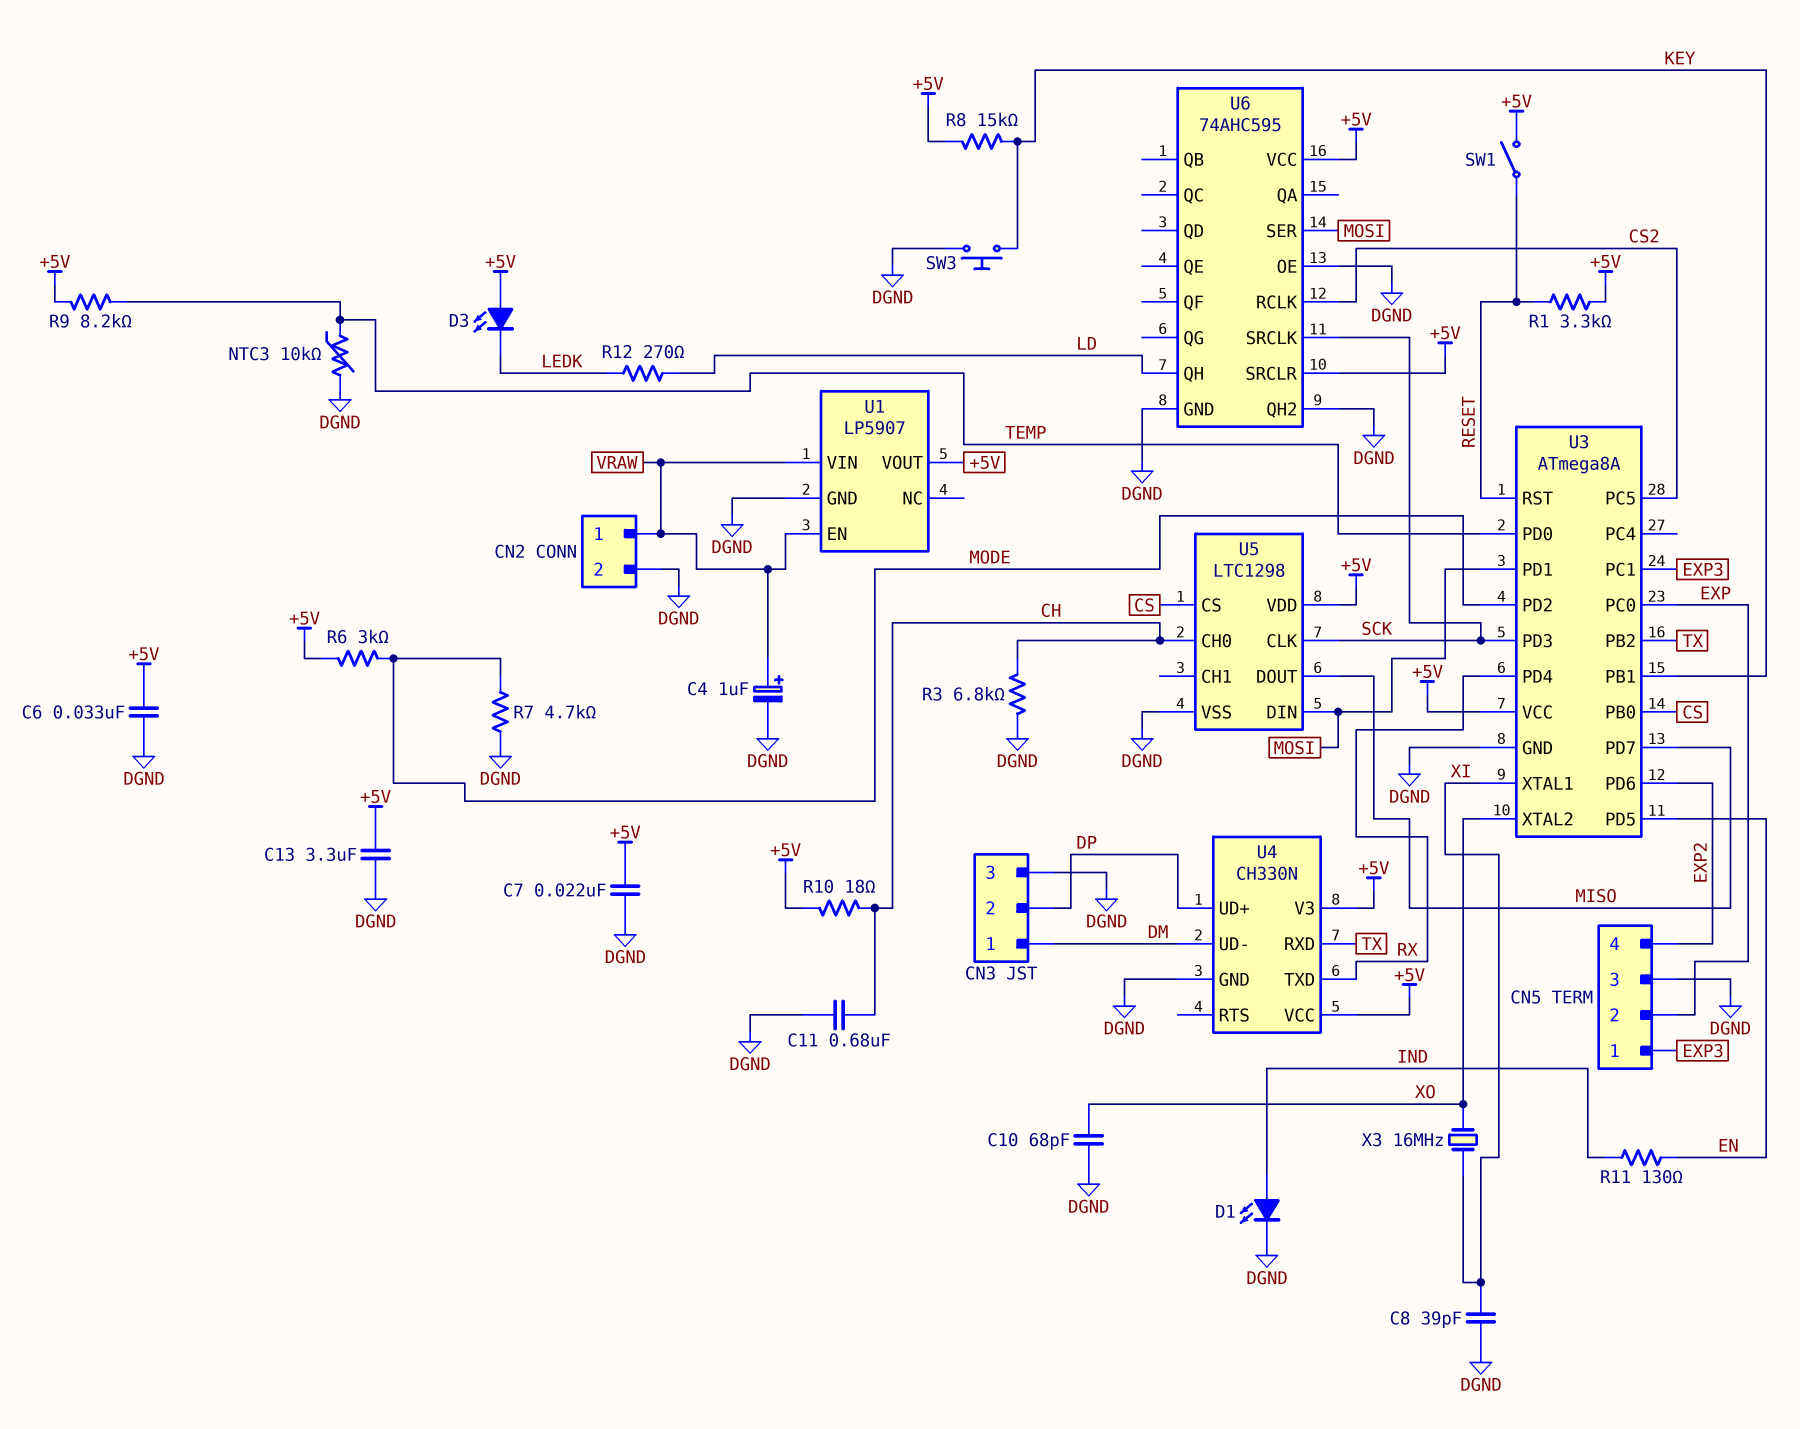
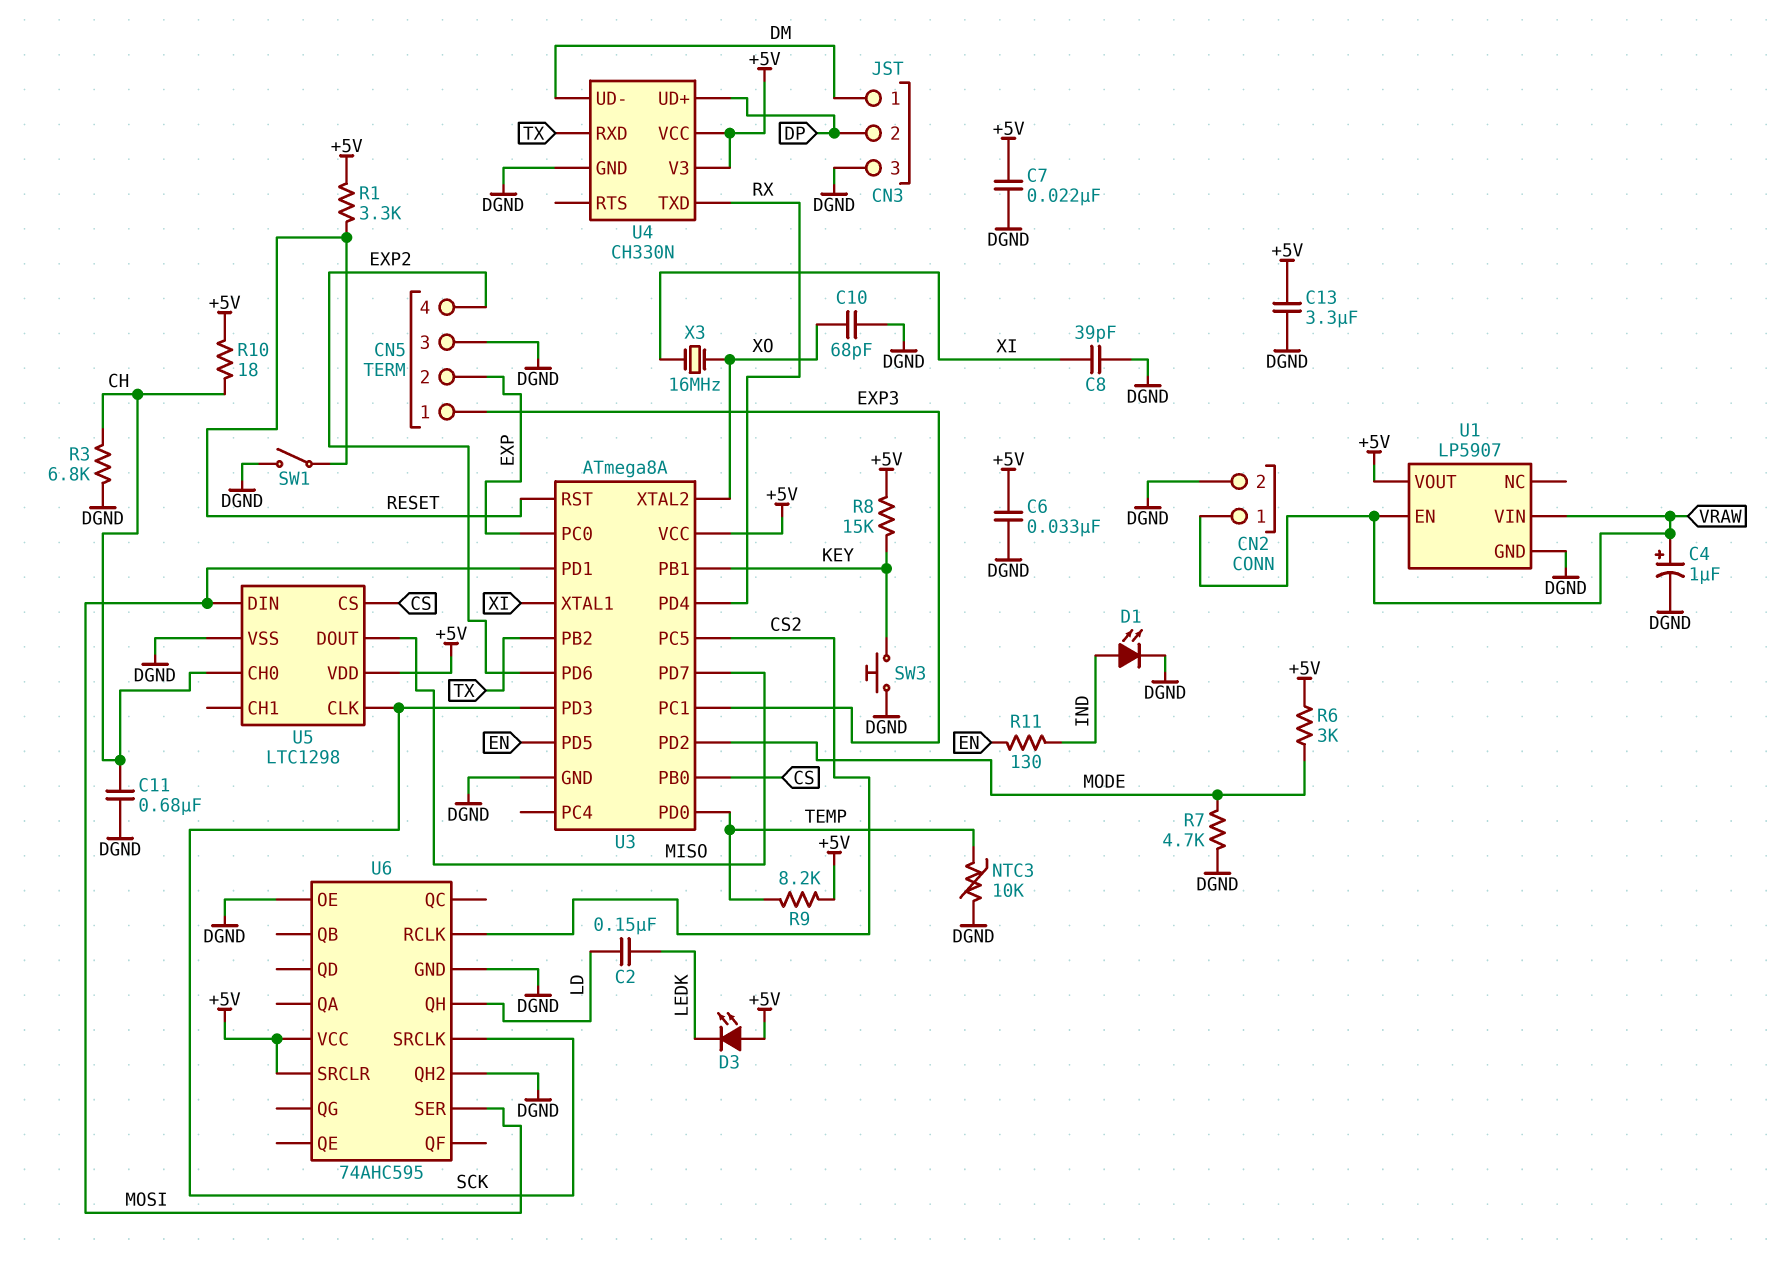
C2: none -> 150nF (LD, LEDK)
R12: 270 (LD, LEDK) -> none
SW1: switch (+5V, RESET) -> switch (DGND, RESET)

